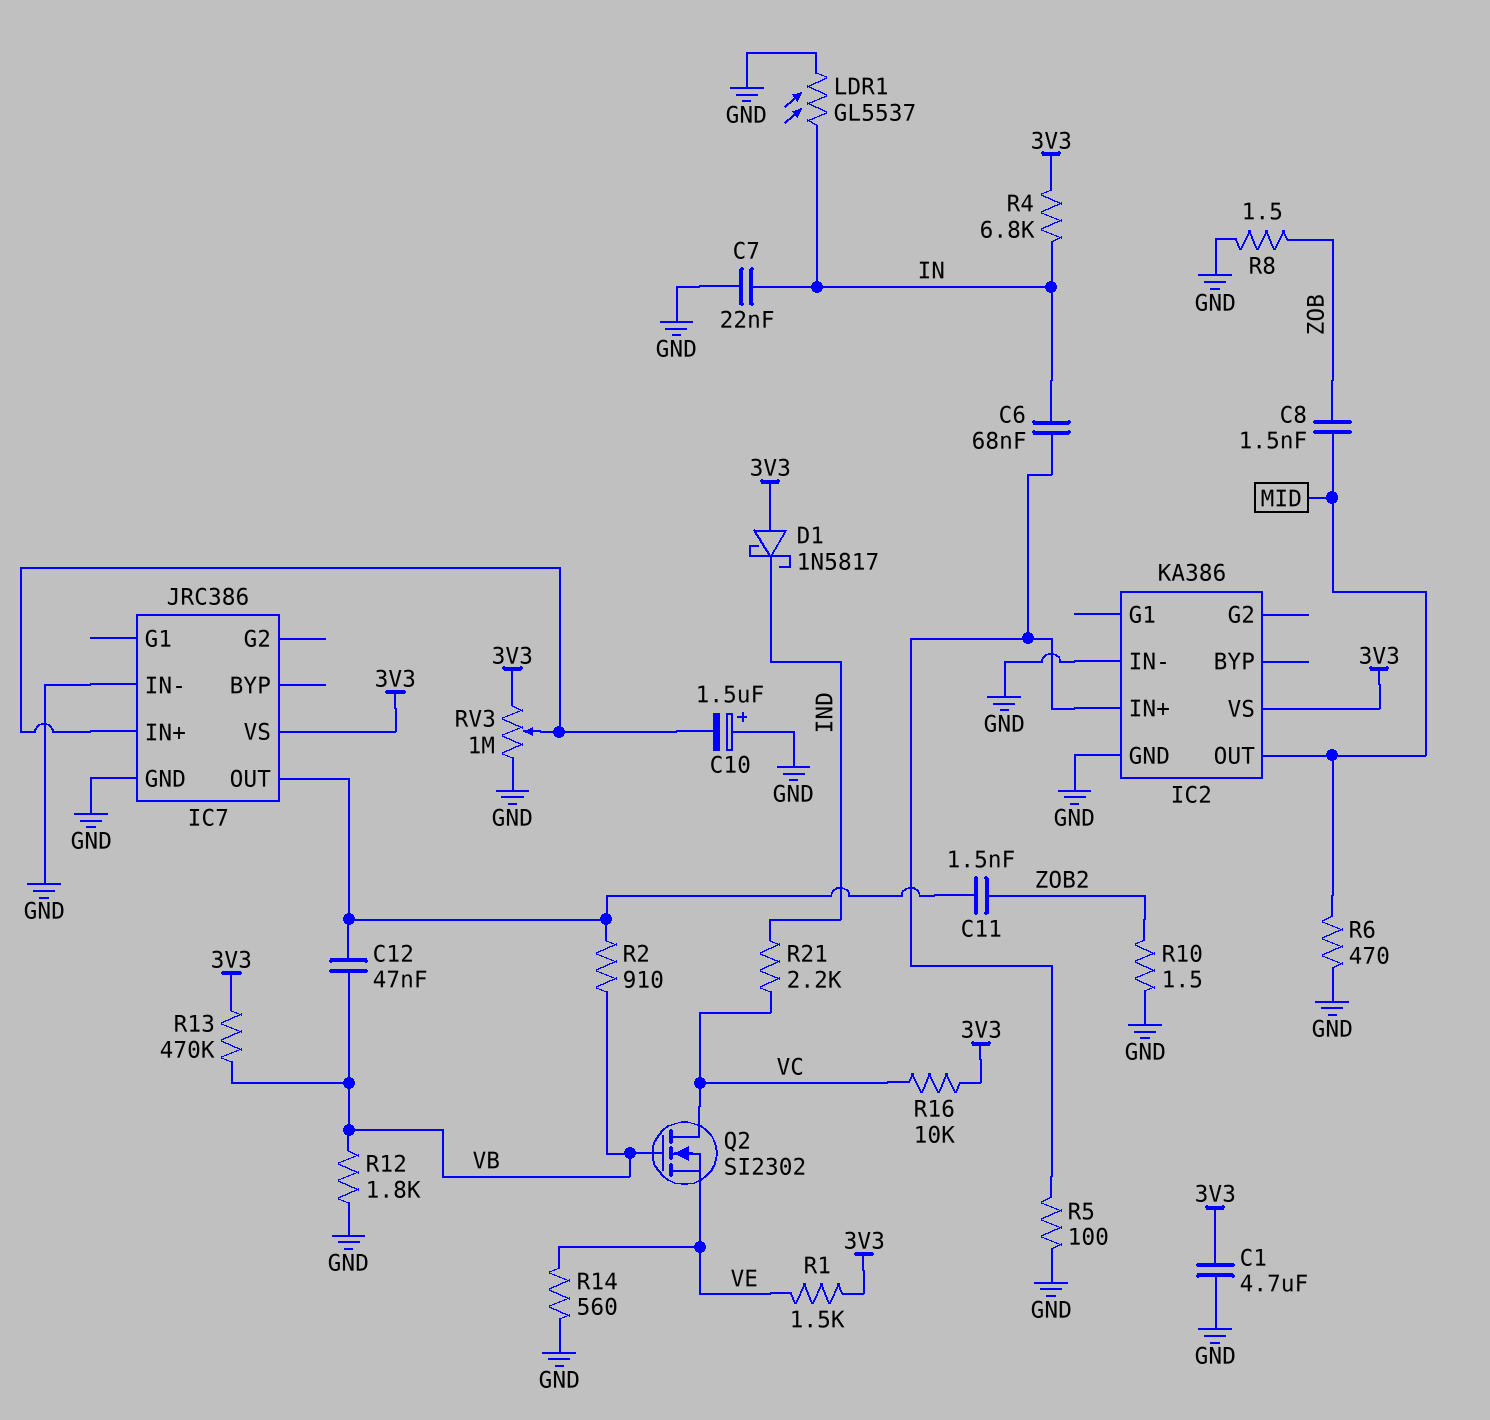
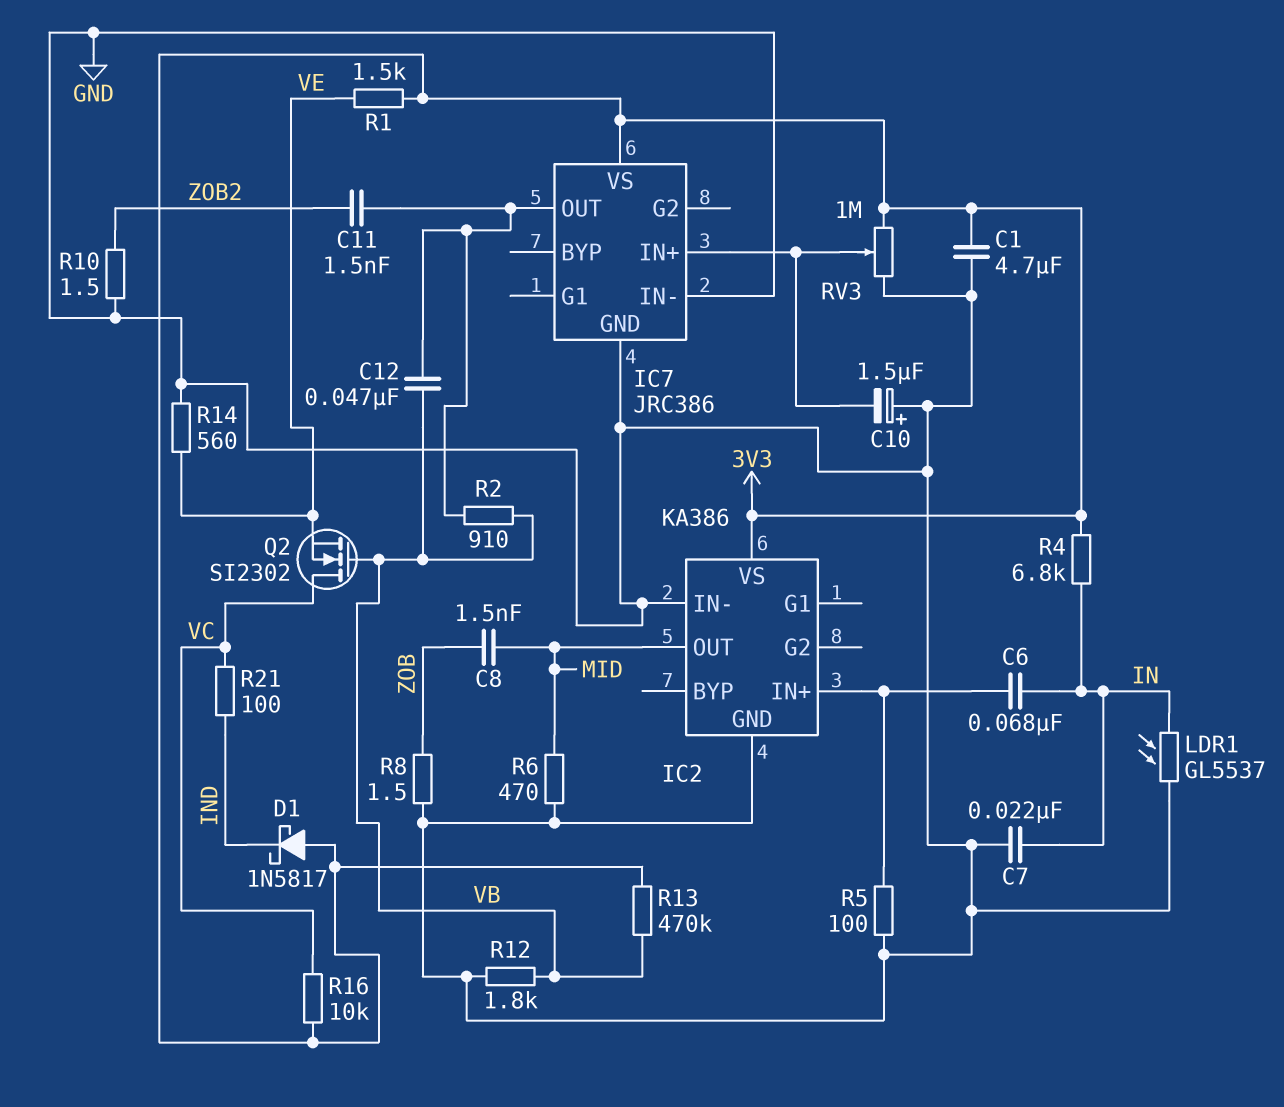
R21: 2.2k (IND, VC) -> 100 (IND, VC)

